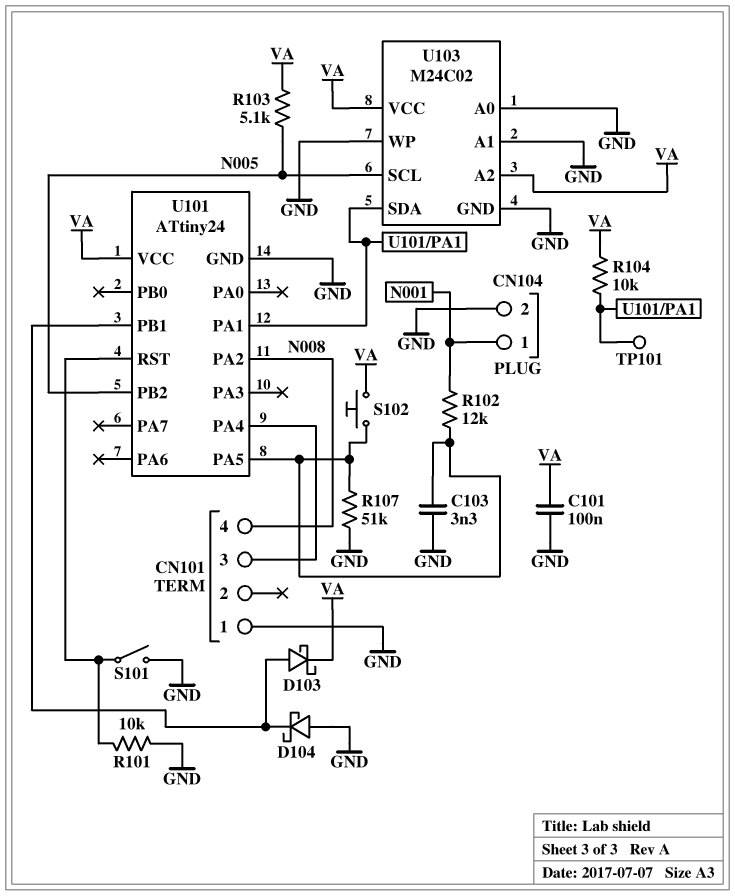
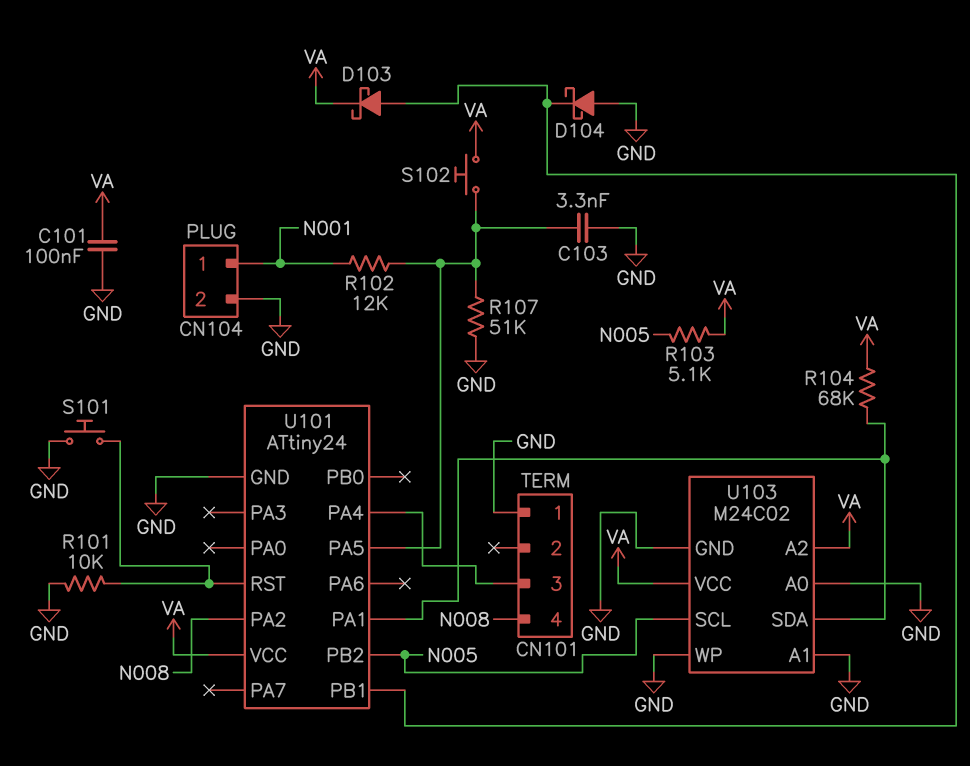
R104: 10k (U101/PA1, VA) -> 68k (U101/PA1, VA)
S101: switch (GND, U101/RST) -> button (GND, U101/RST)
TP101: test point (U101/PA1) -> none

